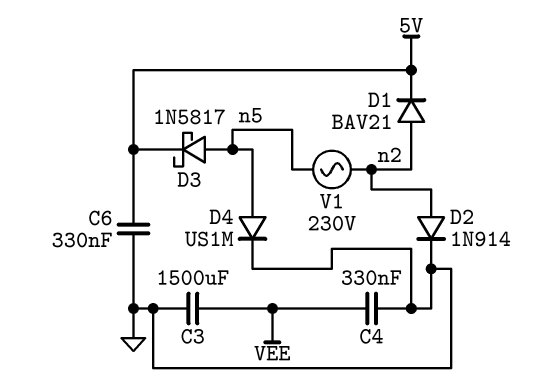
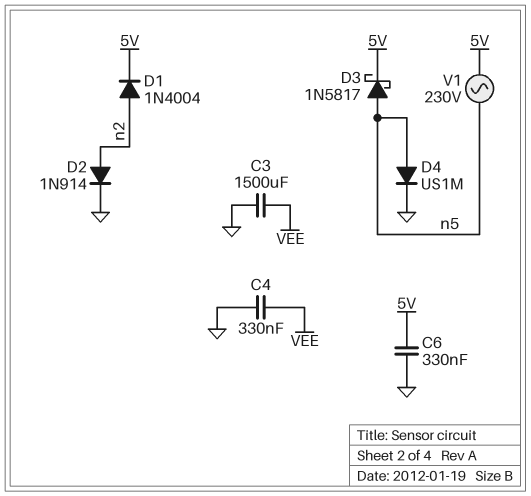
D1: diode BAV21 (A n2, K 5V) -> diode 1N4004 (A n2, K 5V)
V1: AC 230V (n2, n5) -> AC 230V (5V, n5)

